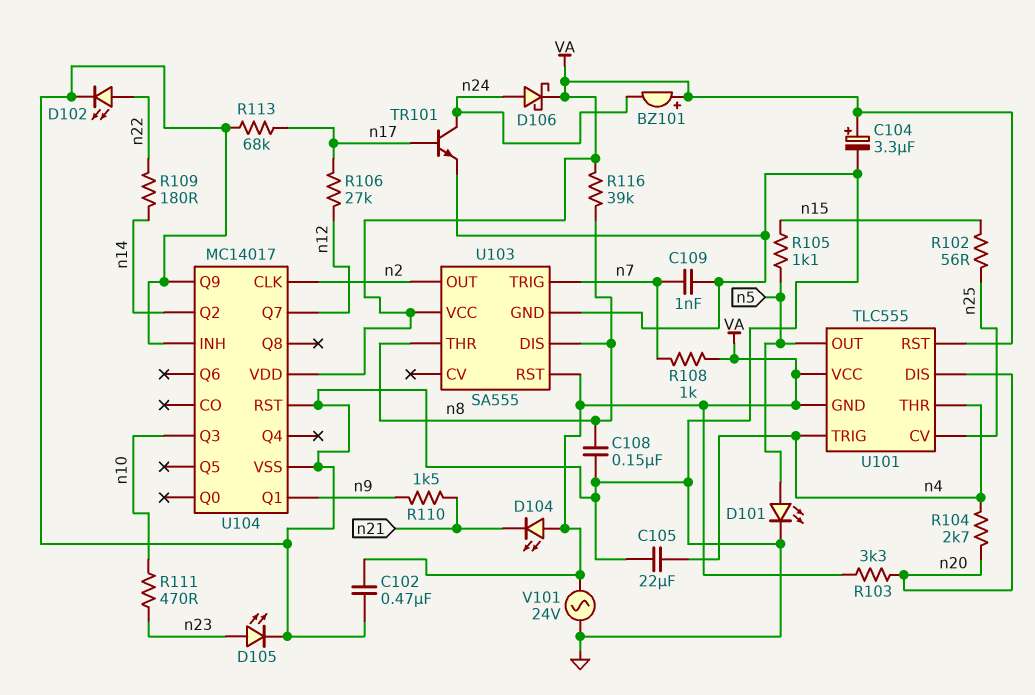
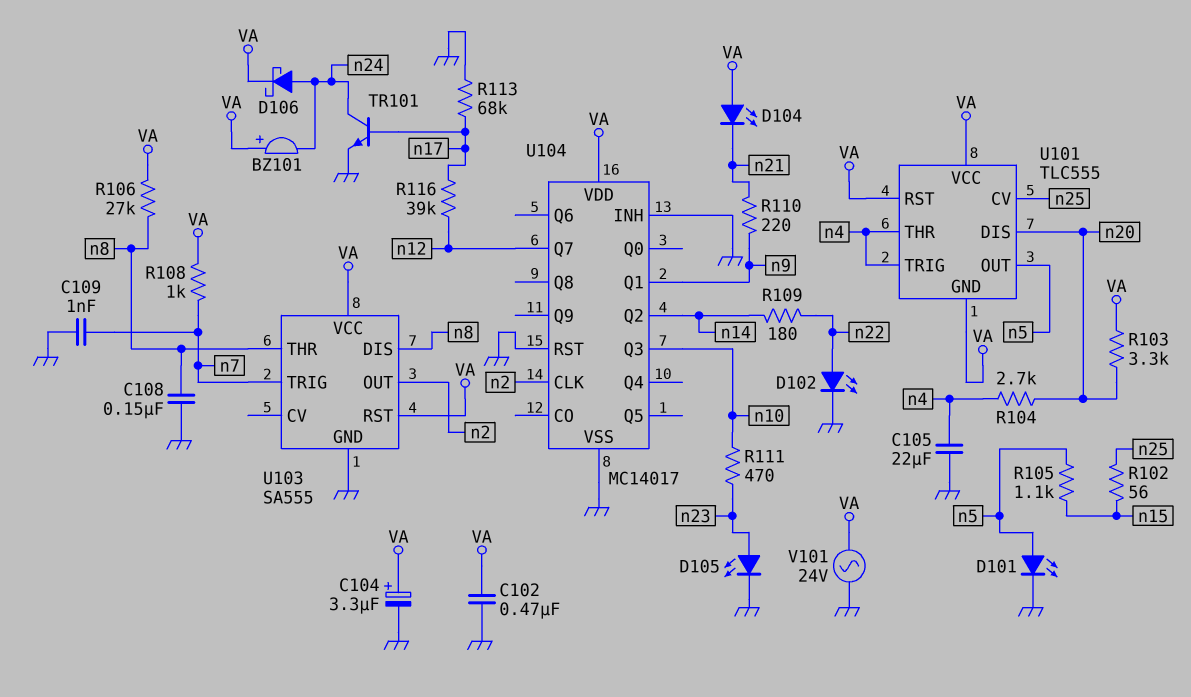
R106: 27k (n12, n17) -> 27k (VA, n8)
R110: 1.5k (n9, n21) -> 220 (n9, n21)
R116: 39k (VA, n8) -> 39k (n12, n17)
U104 pin Q9: GND -> none

